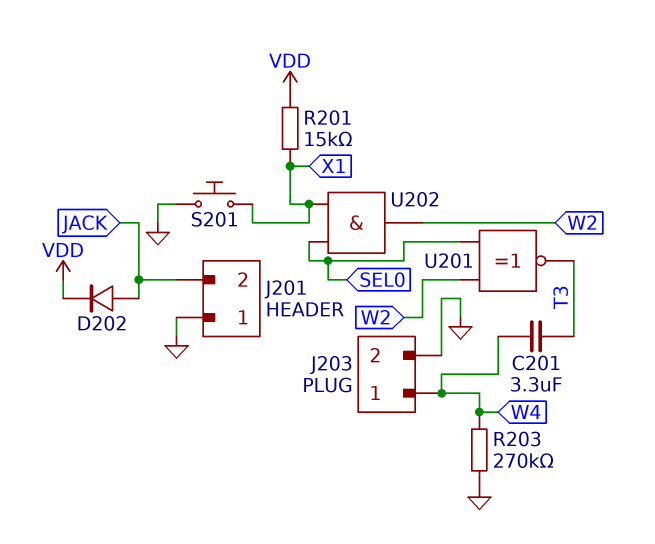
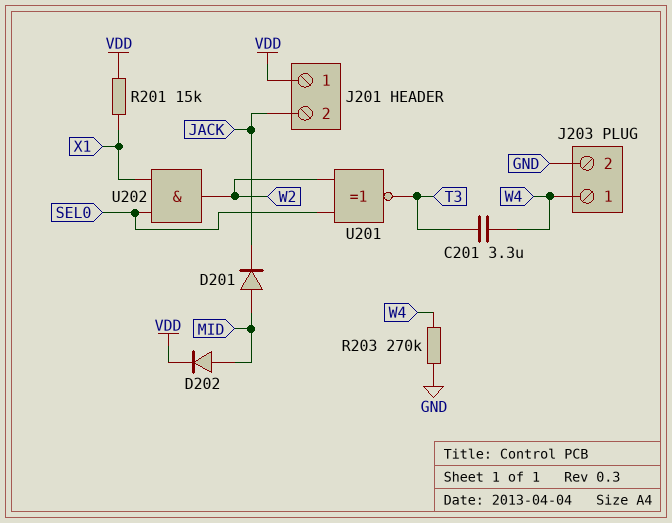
D201: none -> diode (A MID, K JACK)
D202: diode (A JACK, K VDD) -> diode (A MID, K VDD)
J201 pin 1: GND -> VDD
S201: button (GND, X1) -> none

